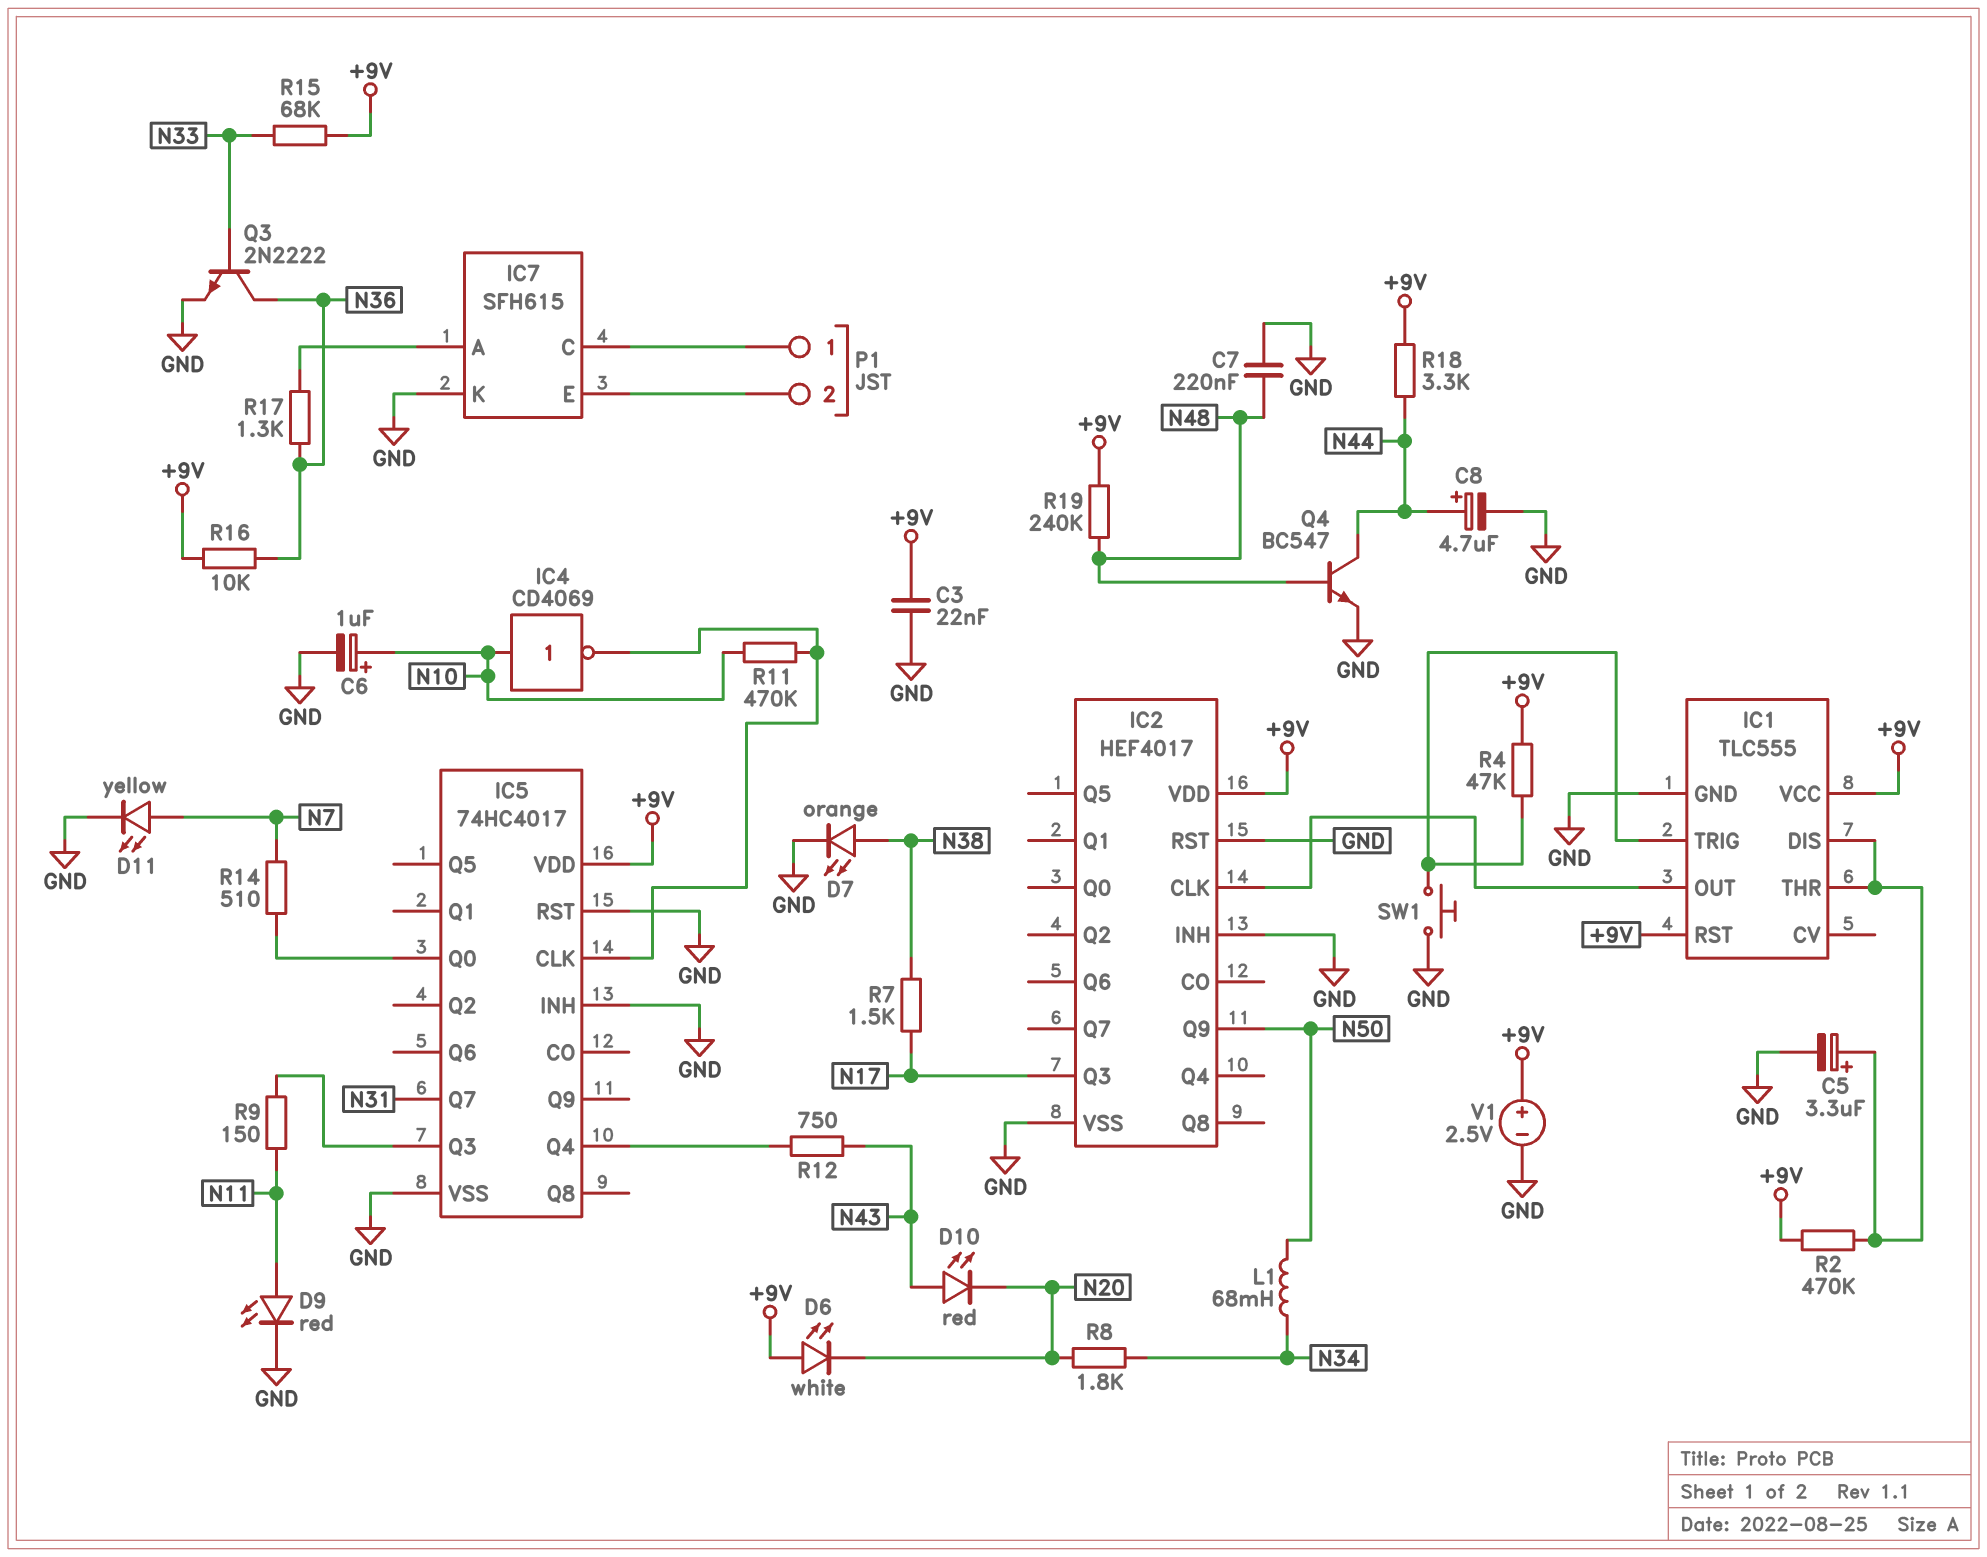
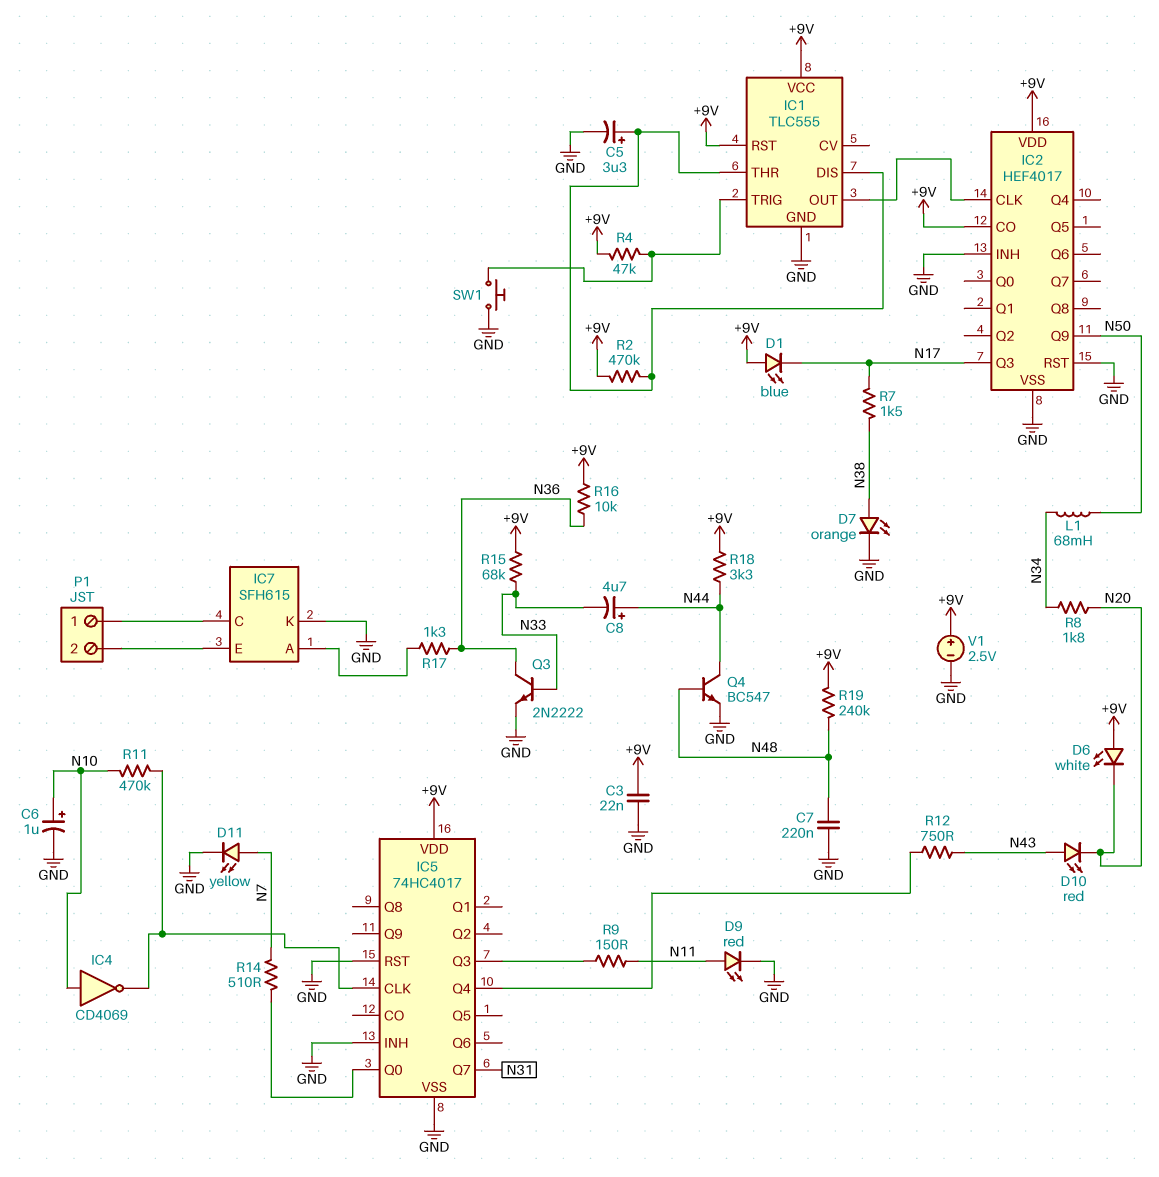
C8: 4.7uF (plus N44, minus GND) -> 4.7uF (plus N44, minus N33)
D1: none -> LED blue (A +9V, K N17)
IC2 pin CO: none -> +9V

